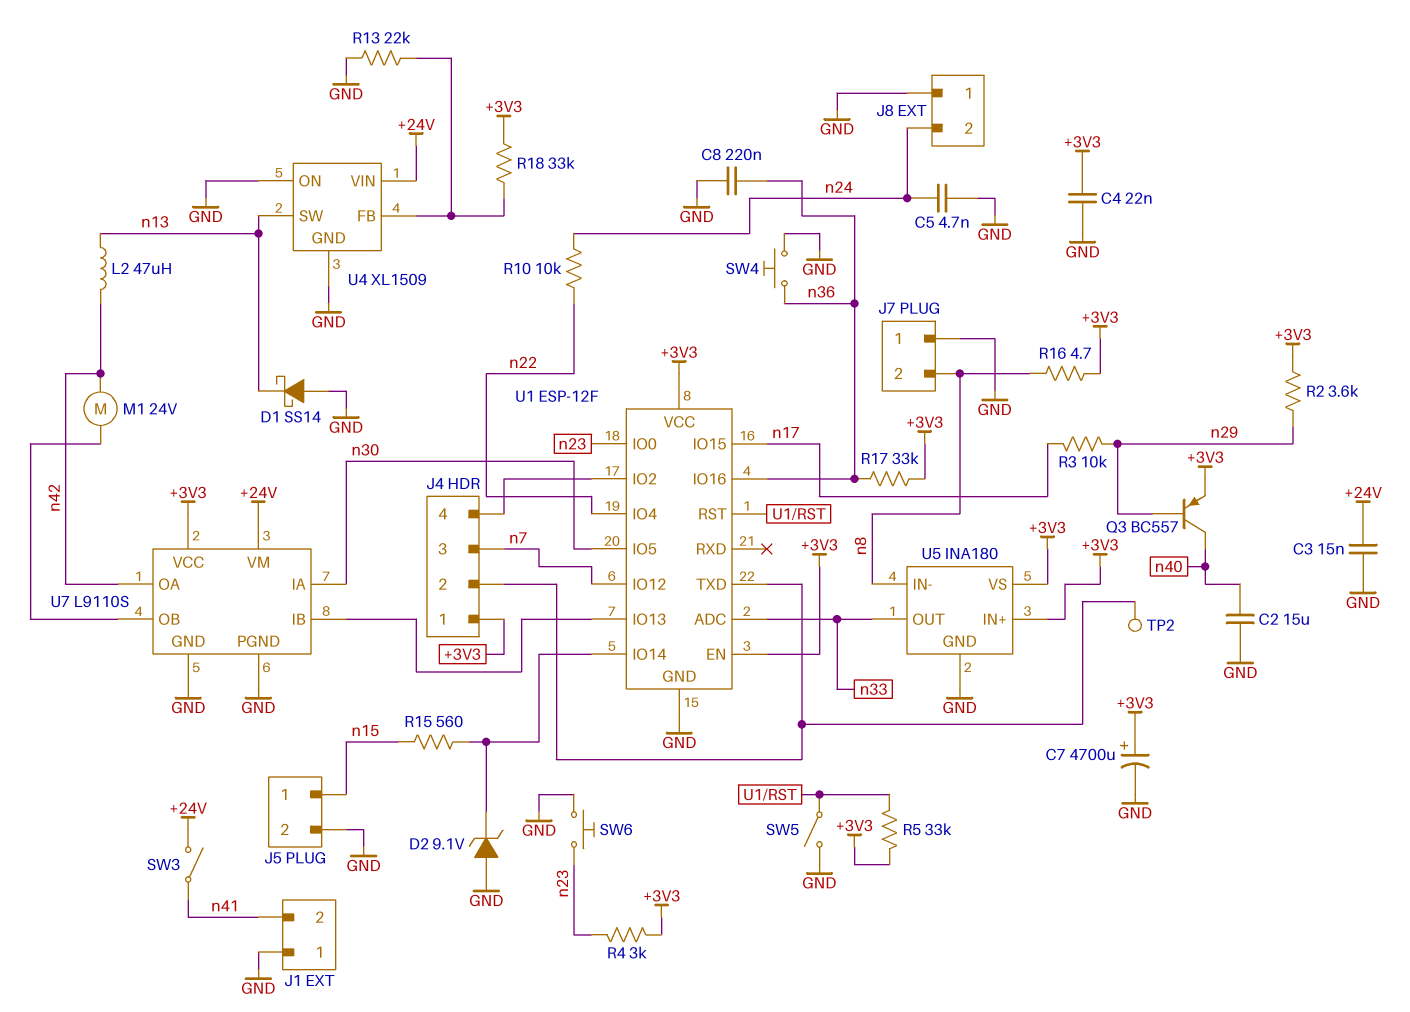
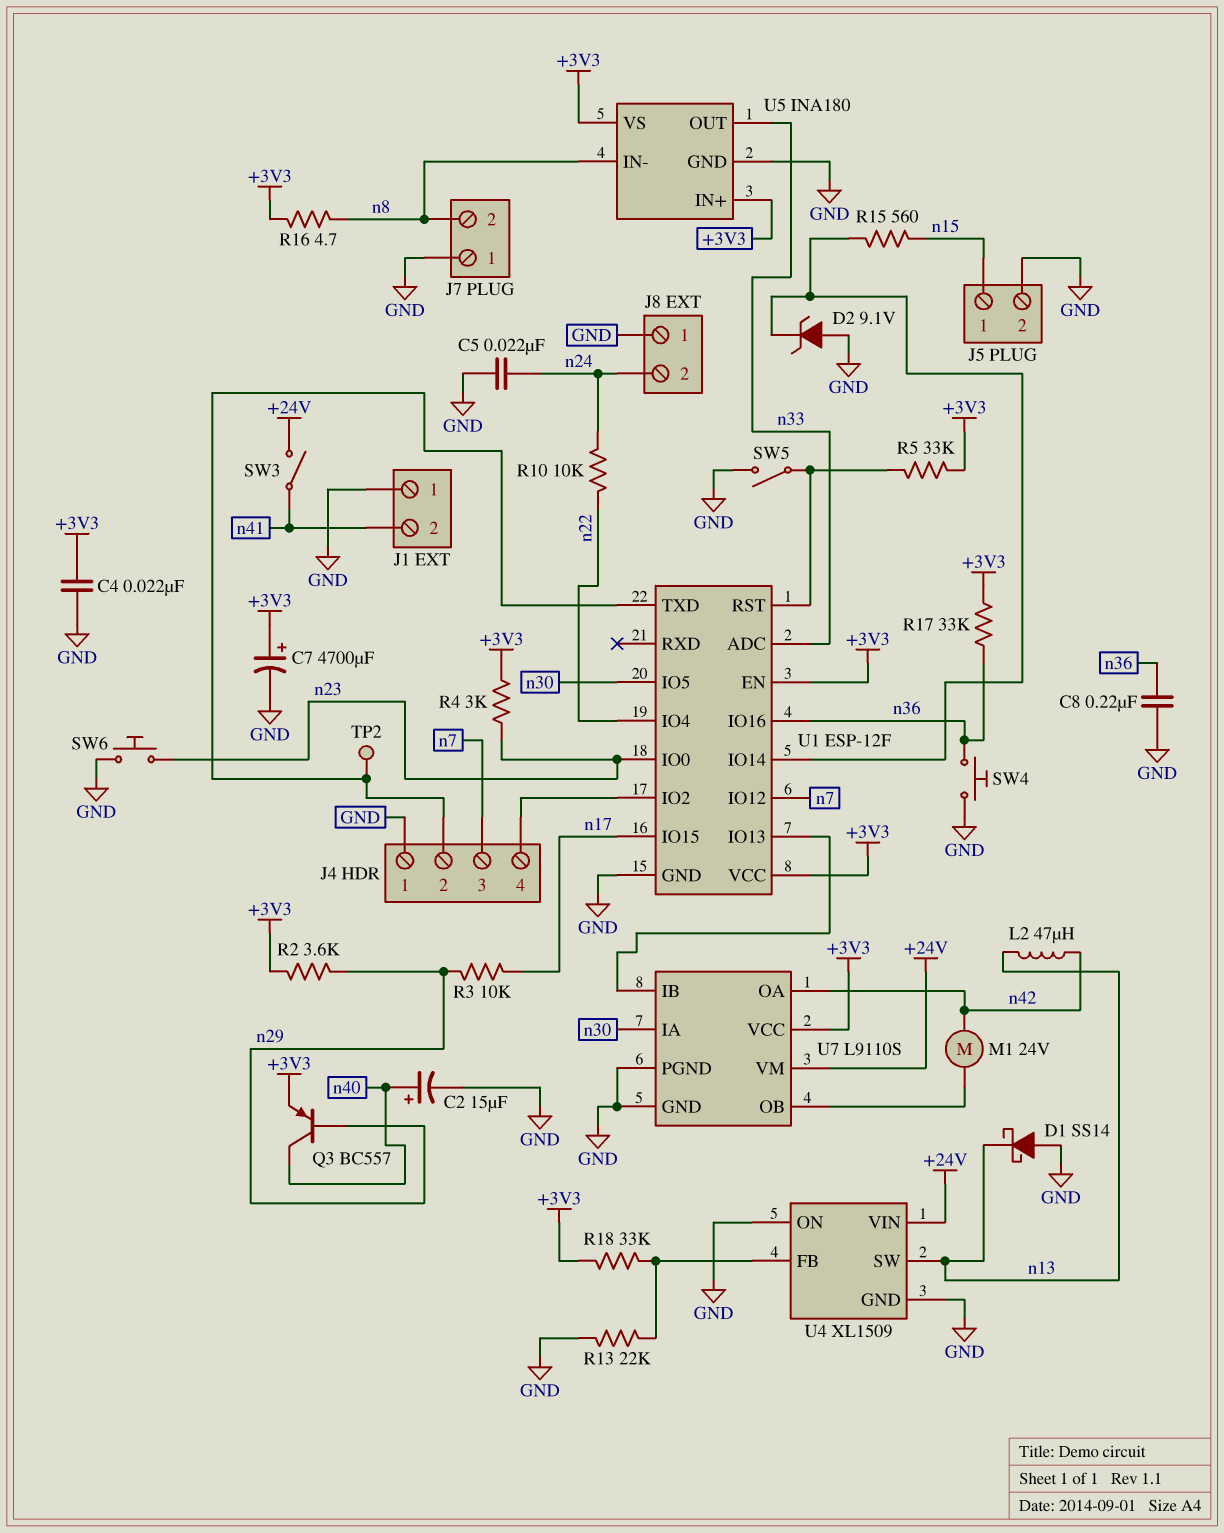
C2: 15uF (GND, n40) -> 15uF (plus n40, minus GND)
C3: 15nF (+24V, GND) -> none
C5: 4.7nF (GND, n24) -> 22nF (GND, n24)
J4 pin 1: +3V3 -> GND

